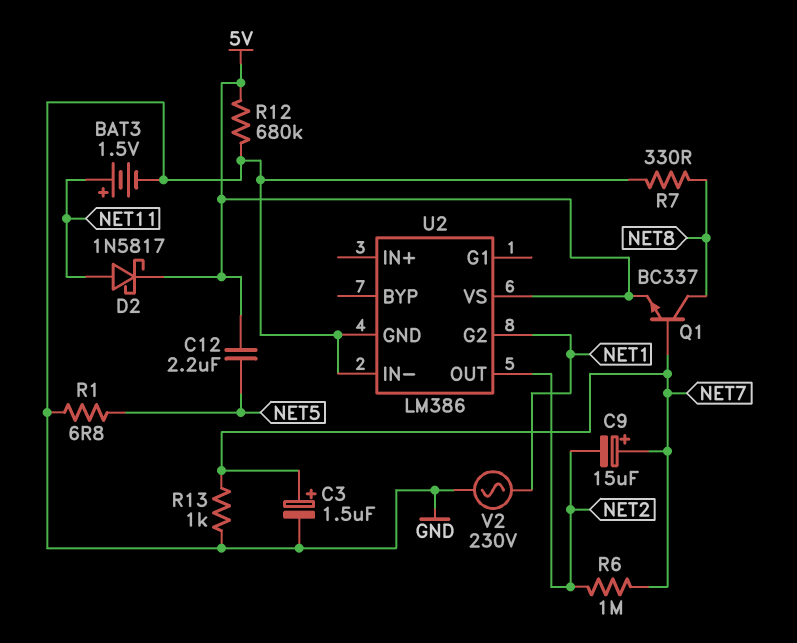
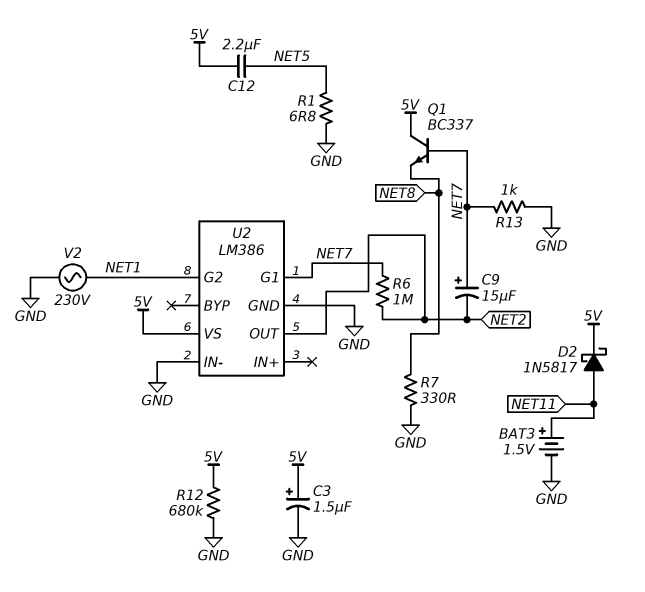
C3: 1.5uF (plus NET7, minus GND) -> 1.5uF (plus 5V, minus GND)
Q1: NPN BC337 (B NET7, C NET8, E 5V) -> NPN BC337 (B NET7, C 5V, E NET8)
U2 pin G1: none -> NET7

